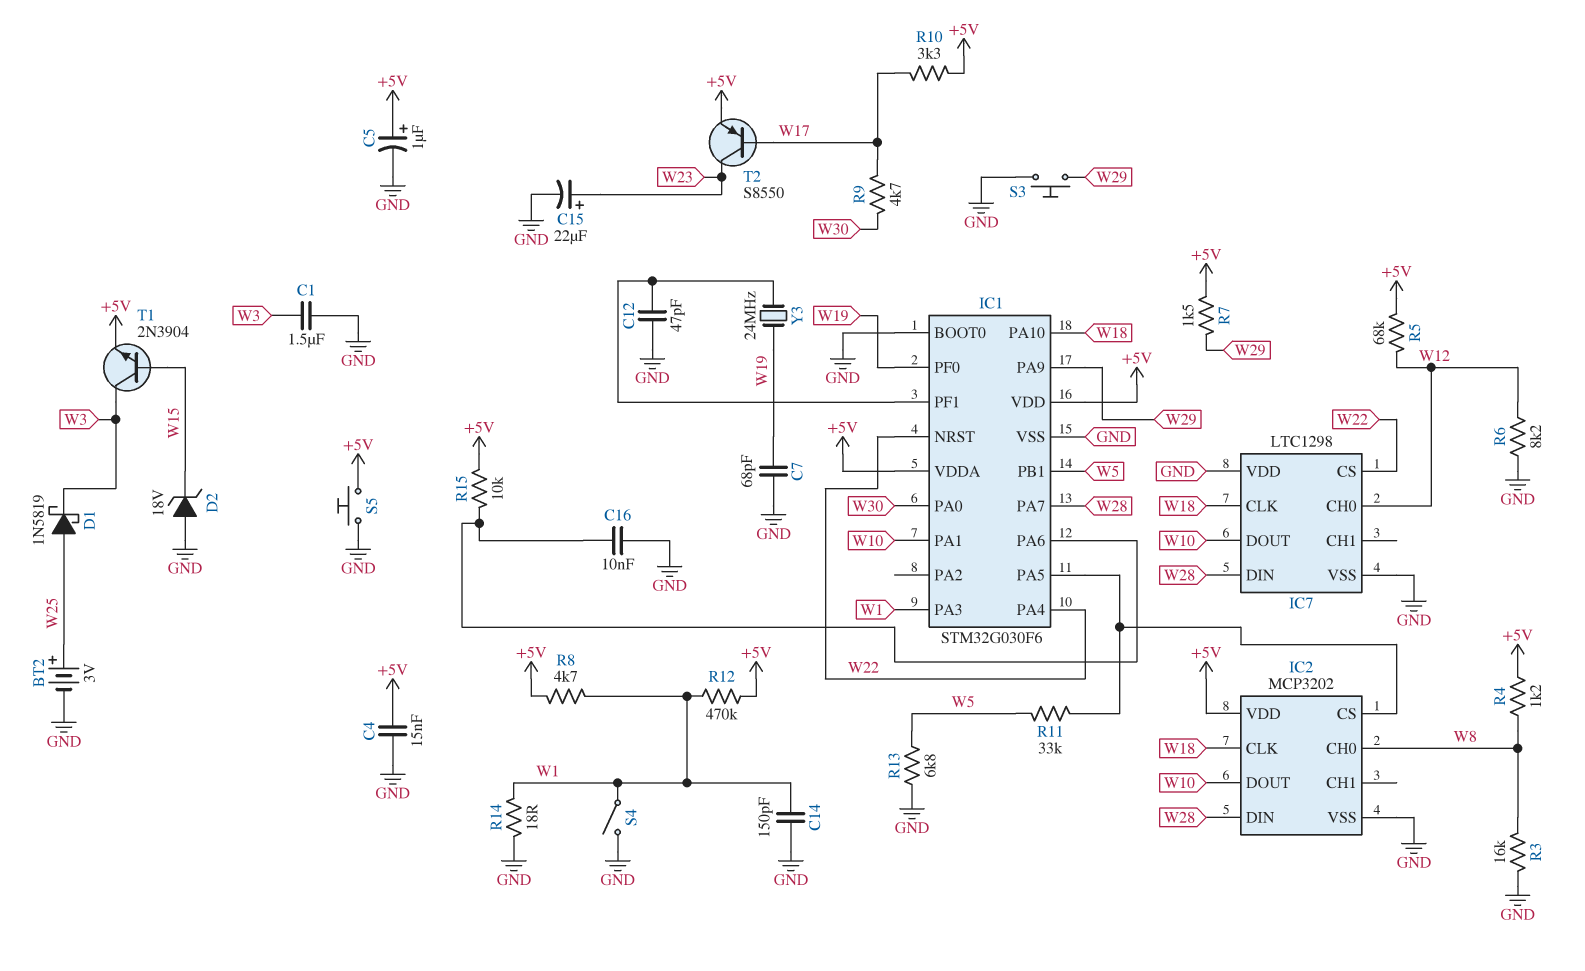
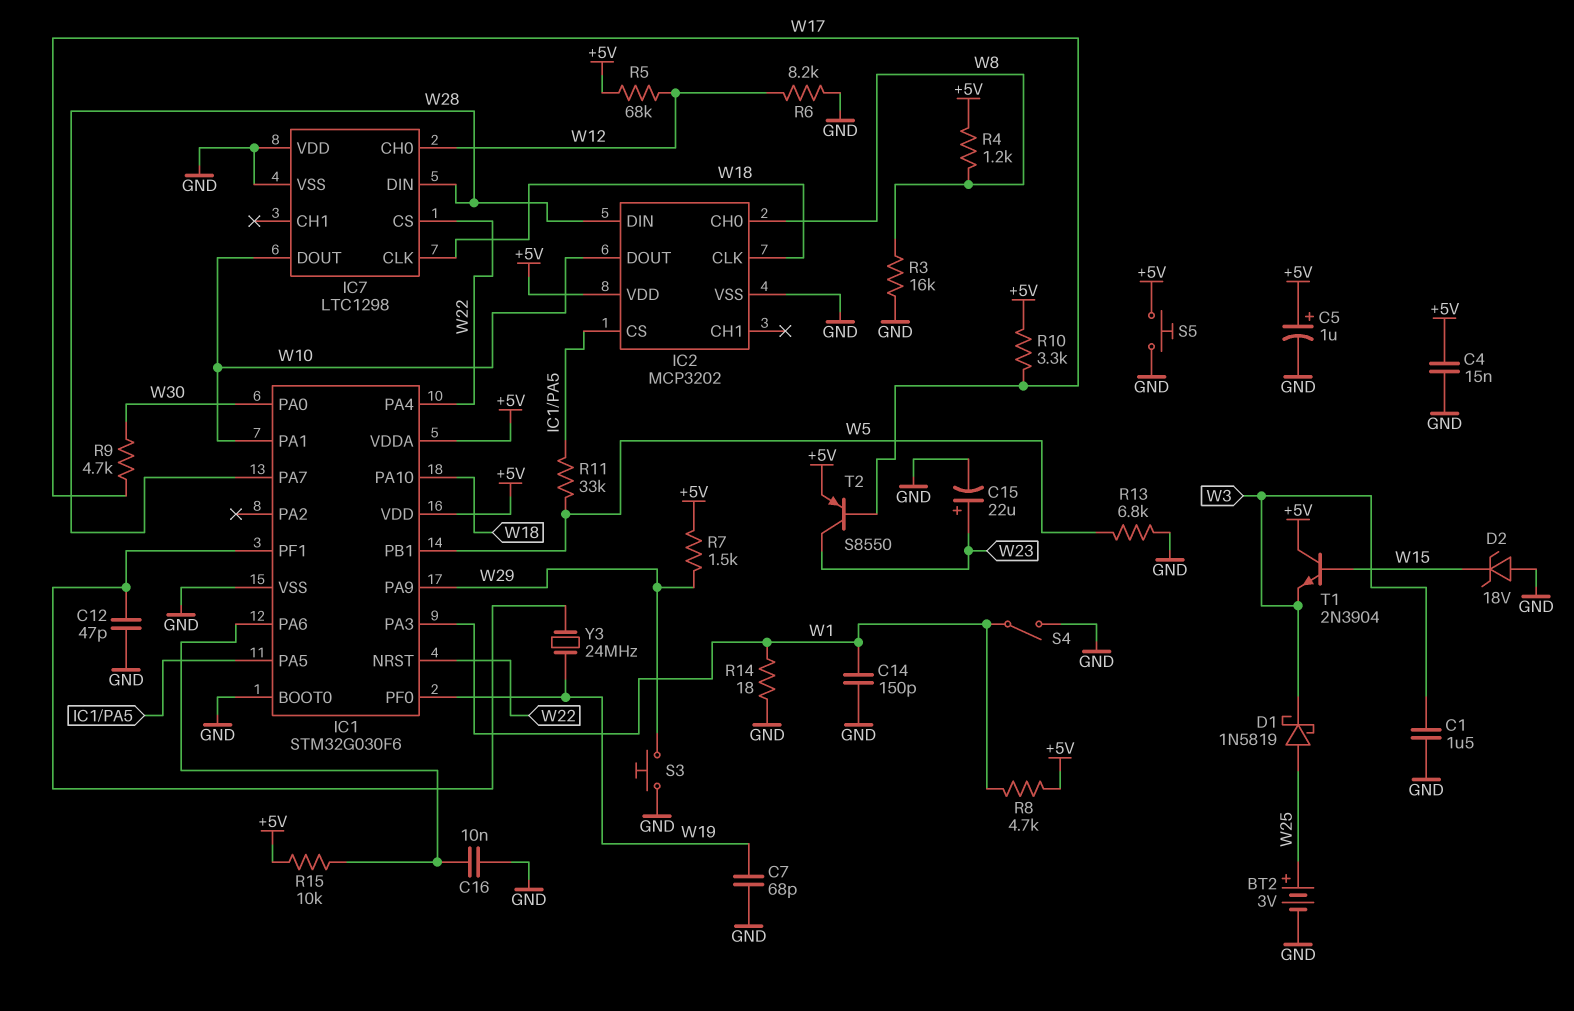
R12: 470k (+5V, W1) -> none
T1: NPN 2N3904 (B W15, C W3, E +5V) -> NPN 2N3904 (B W15, C +5V, E W3)

